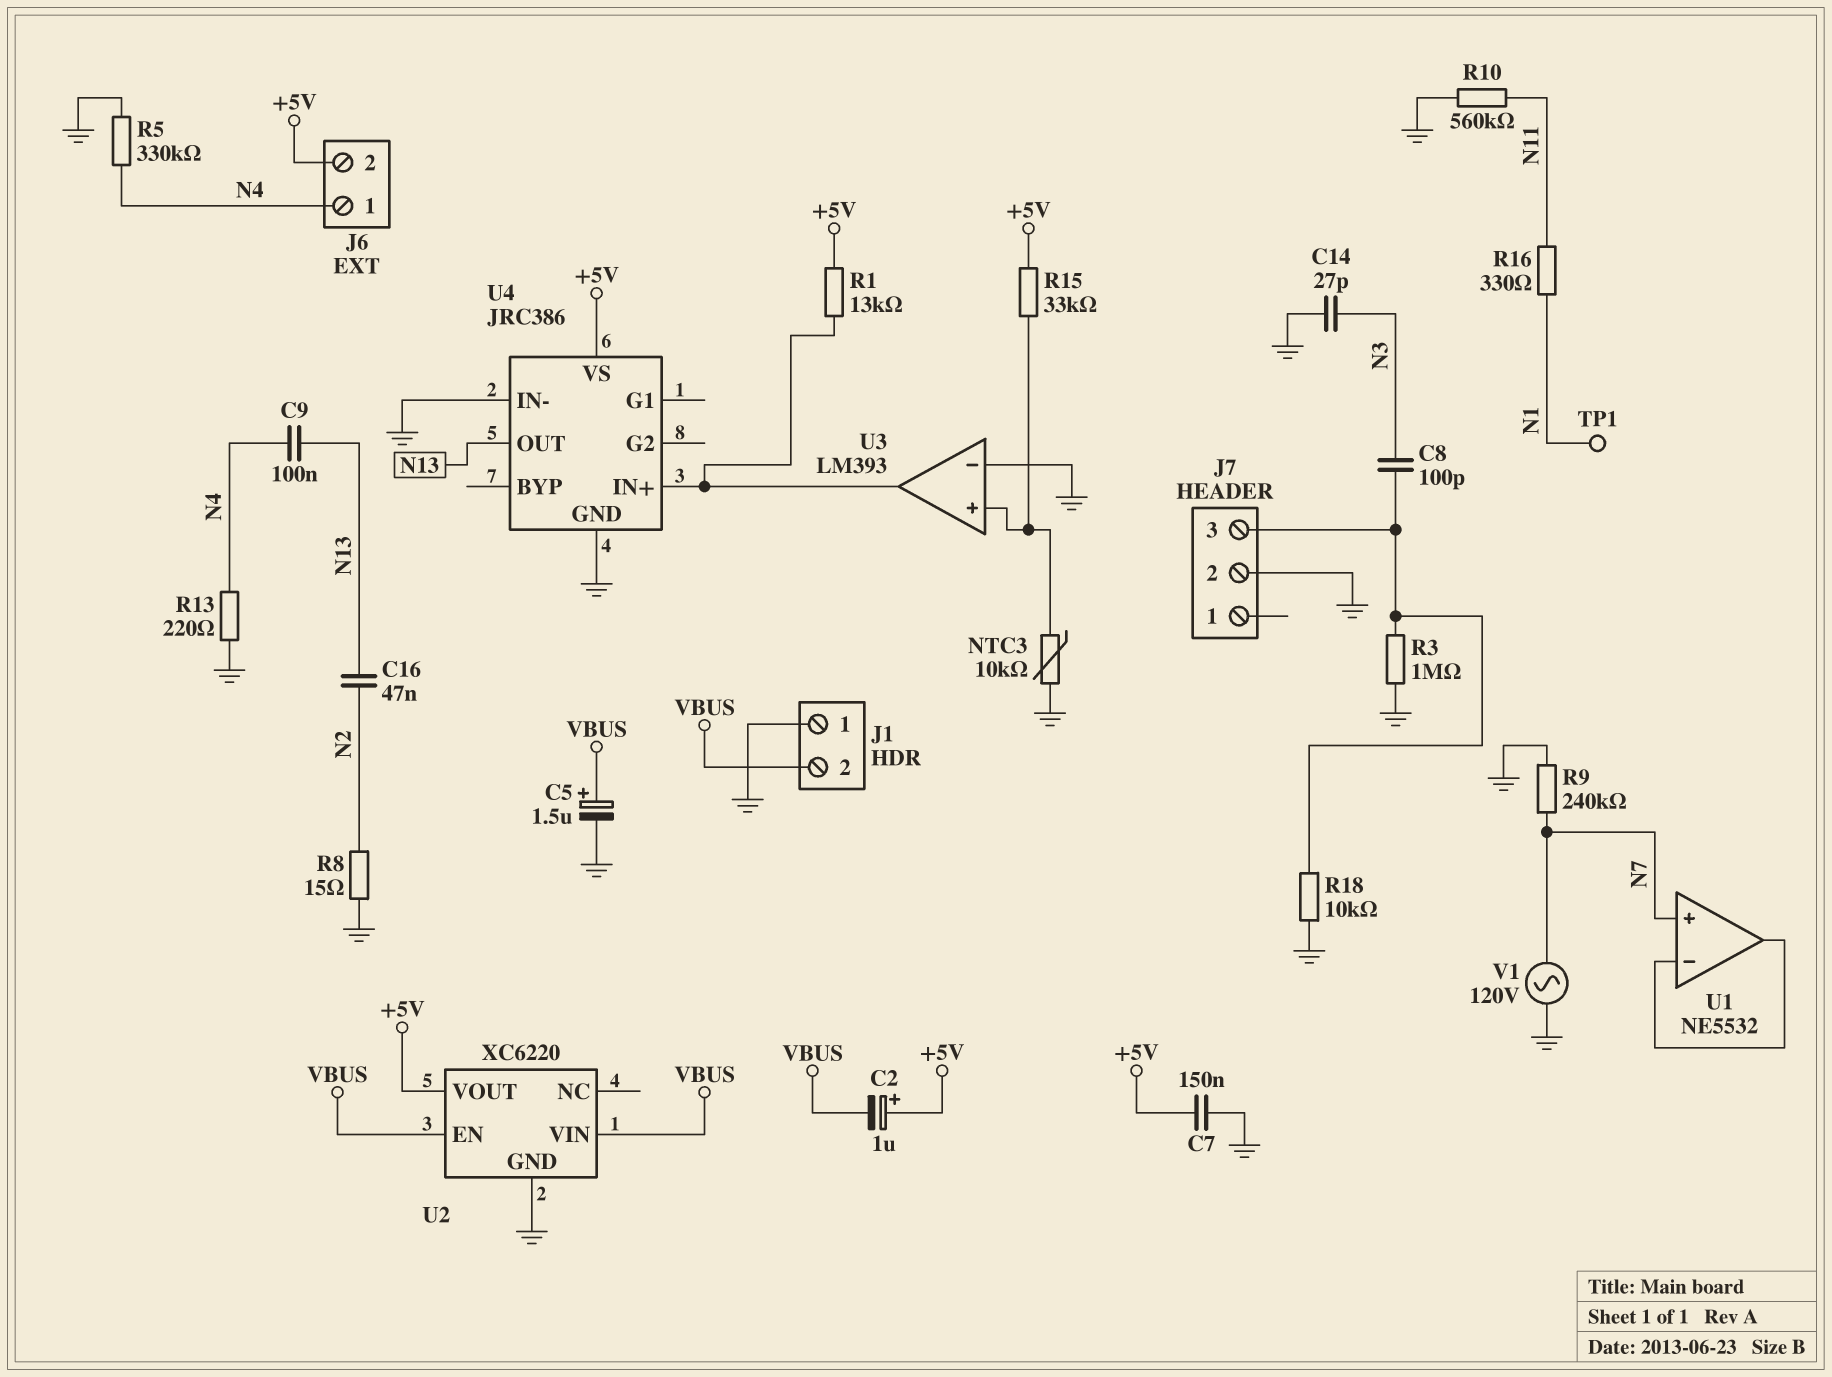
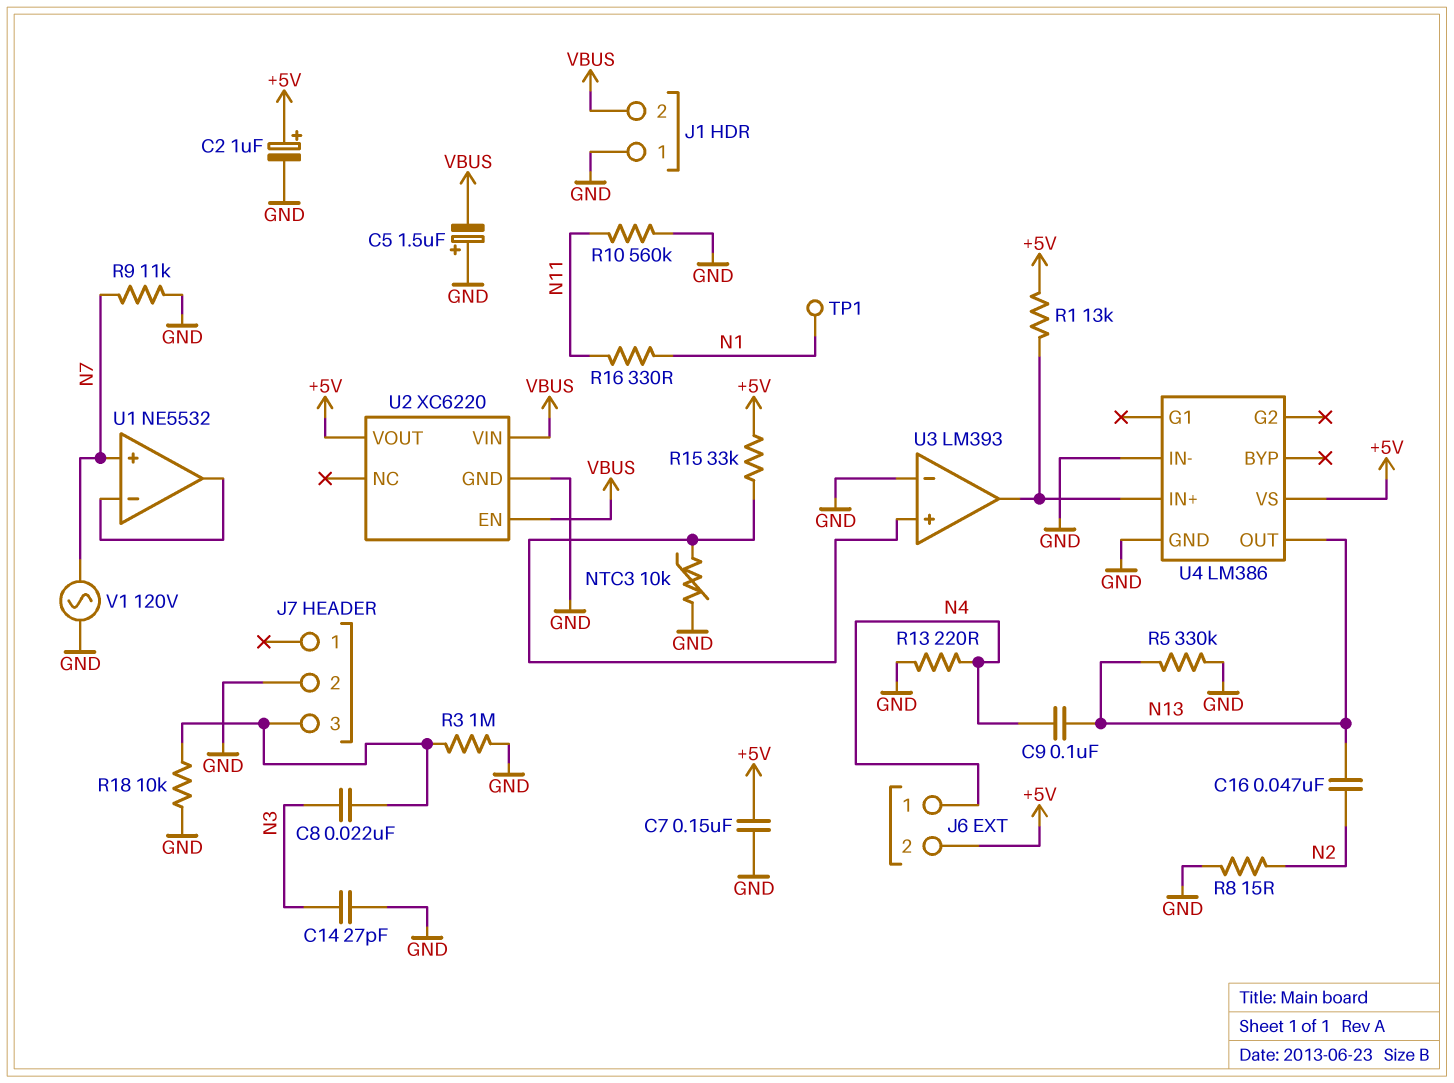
C2: 1uF (plus +5V, minus VBUS) -> 1uF (plus +5V, minus GND)
C5: 1.5uF (plus VBUS, minus GND) -> 1.5uF (plus GND, minus VBUS)
C8: 100pF (J7/3, N3) -> 22nF (J7/3, N3)
R5: 330k (GND, N4) -> 330k (GND, N13)
R9: 240k (GND, N7) -> 11k (GND, N7)
U4: JRC386 -> LM386

